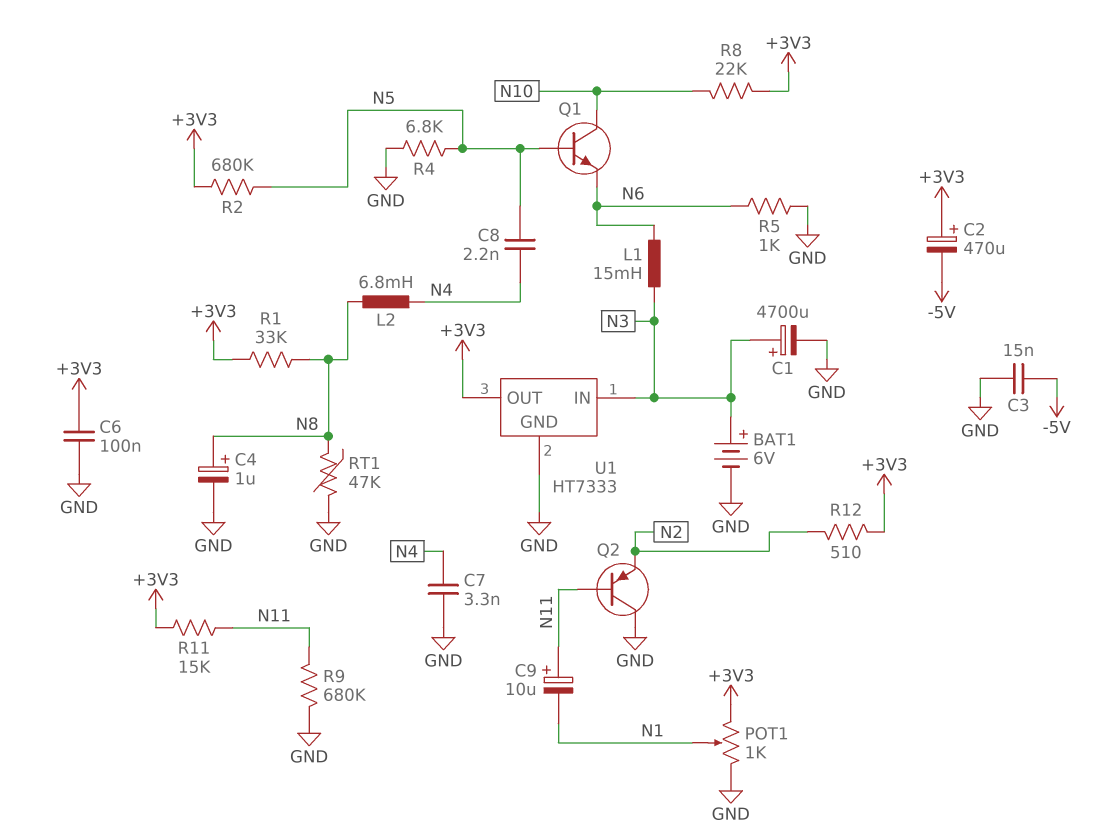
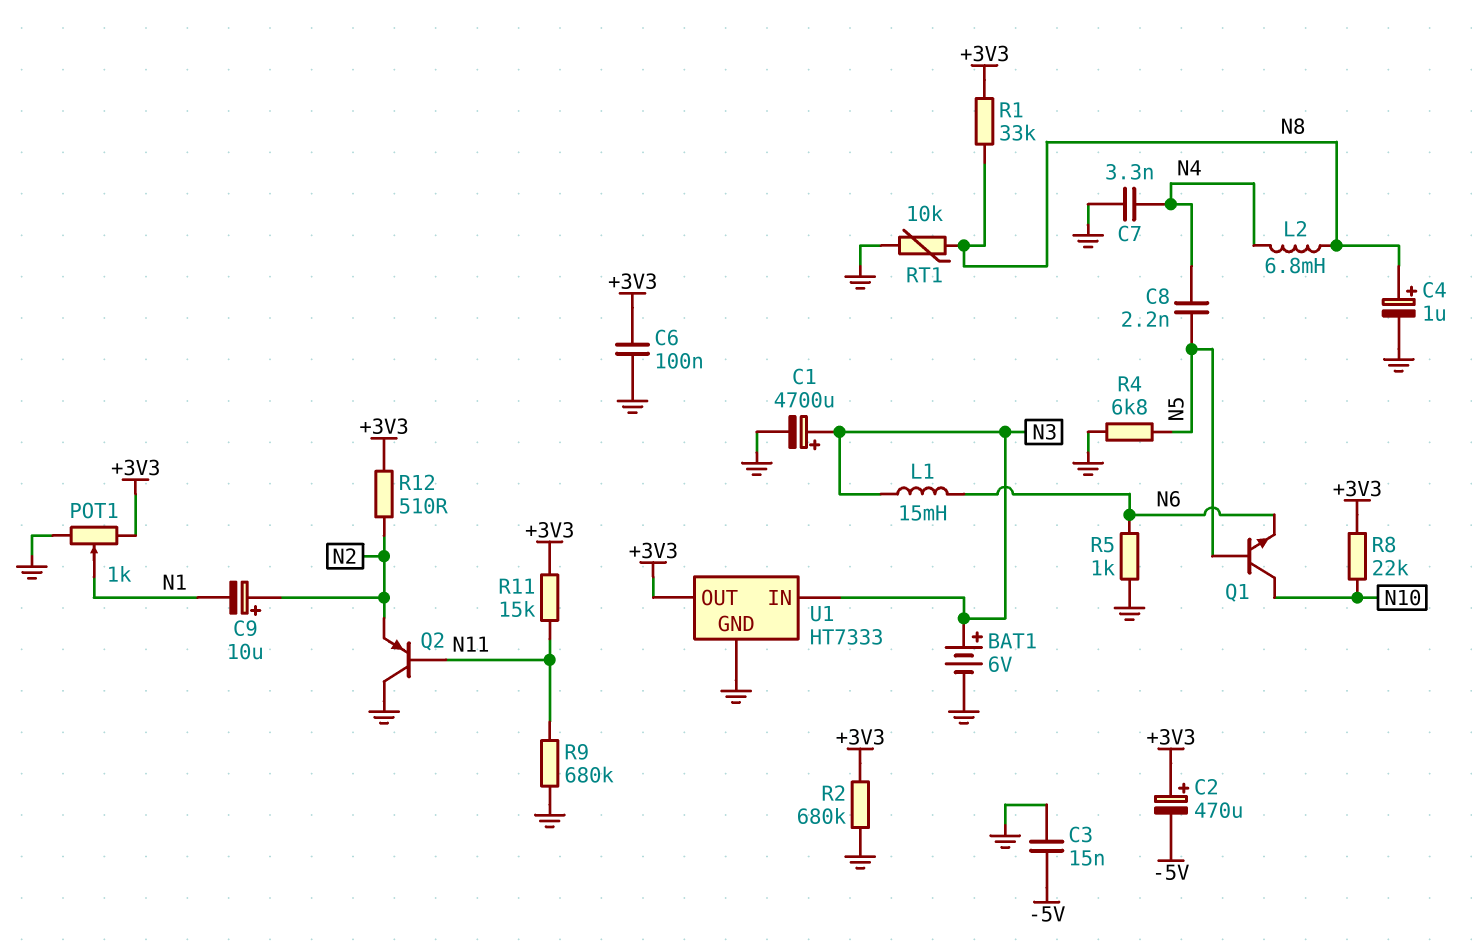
C9: 10uF (plus N11, minus N1) -> 10uF (plus N2, minus N1)
R2: 680k (+3V3, N5) -> 680k (+3V3, GND)
RT1: 47k (GND, N8) -> 10k (GND, N8)

